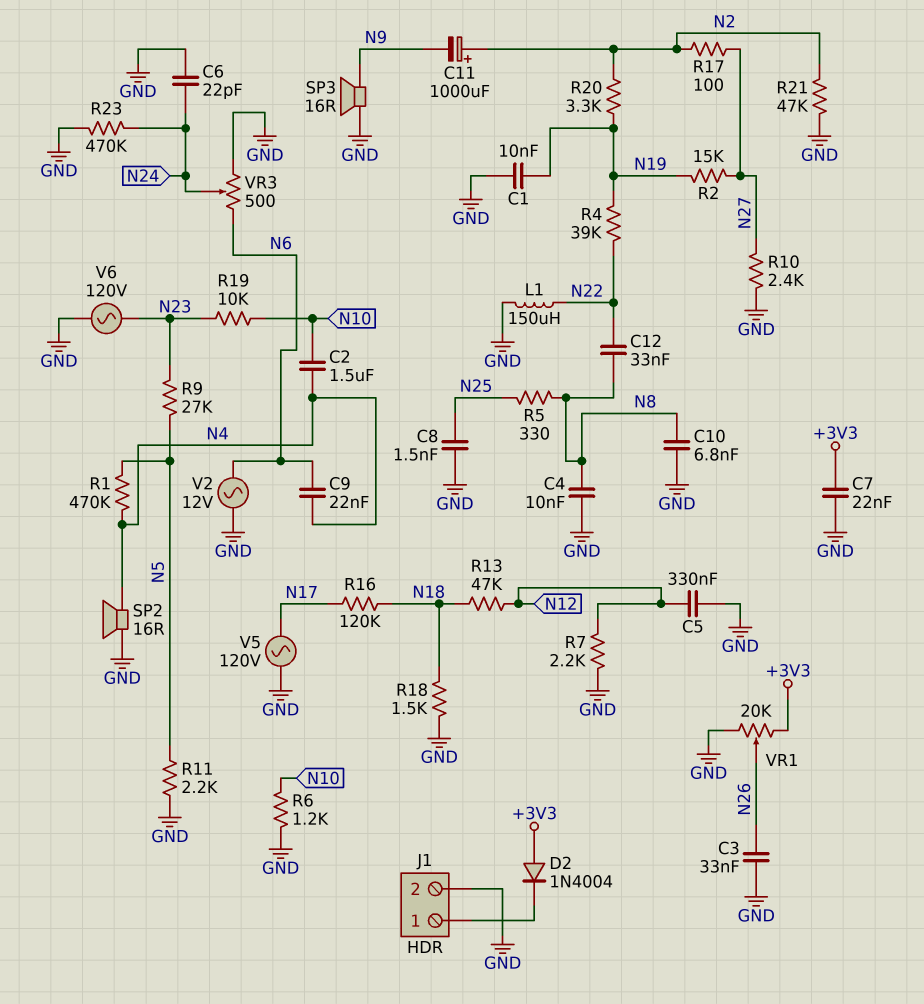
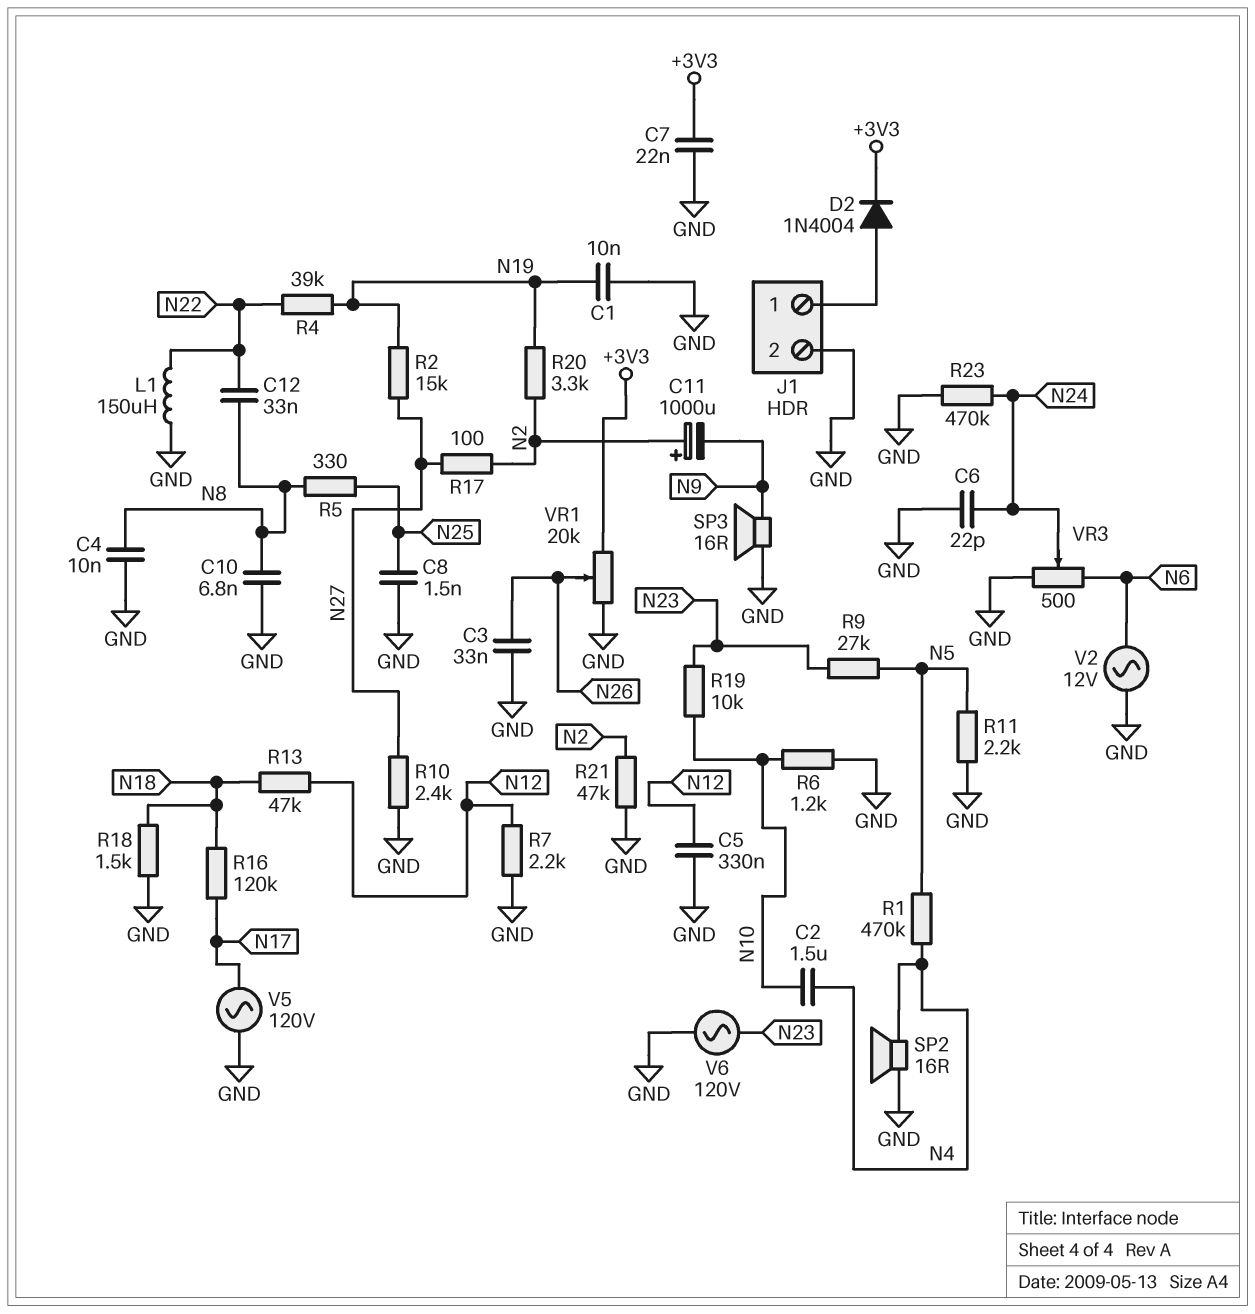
C9: 22nF (N4, N6) -> none
D2: diode 1N4004 (A +3V3, K J1/1) -> diode 1N4004 (A J1/1, K +3V3)

